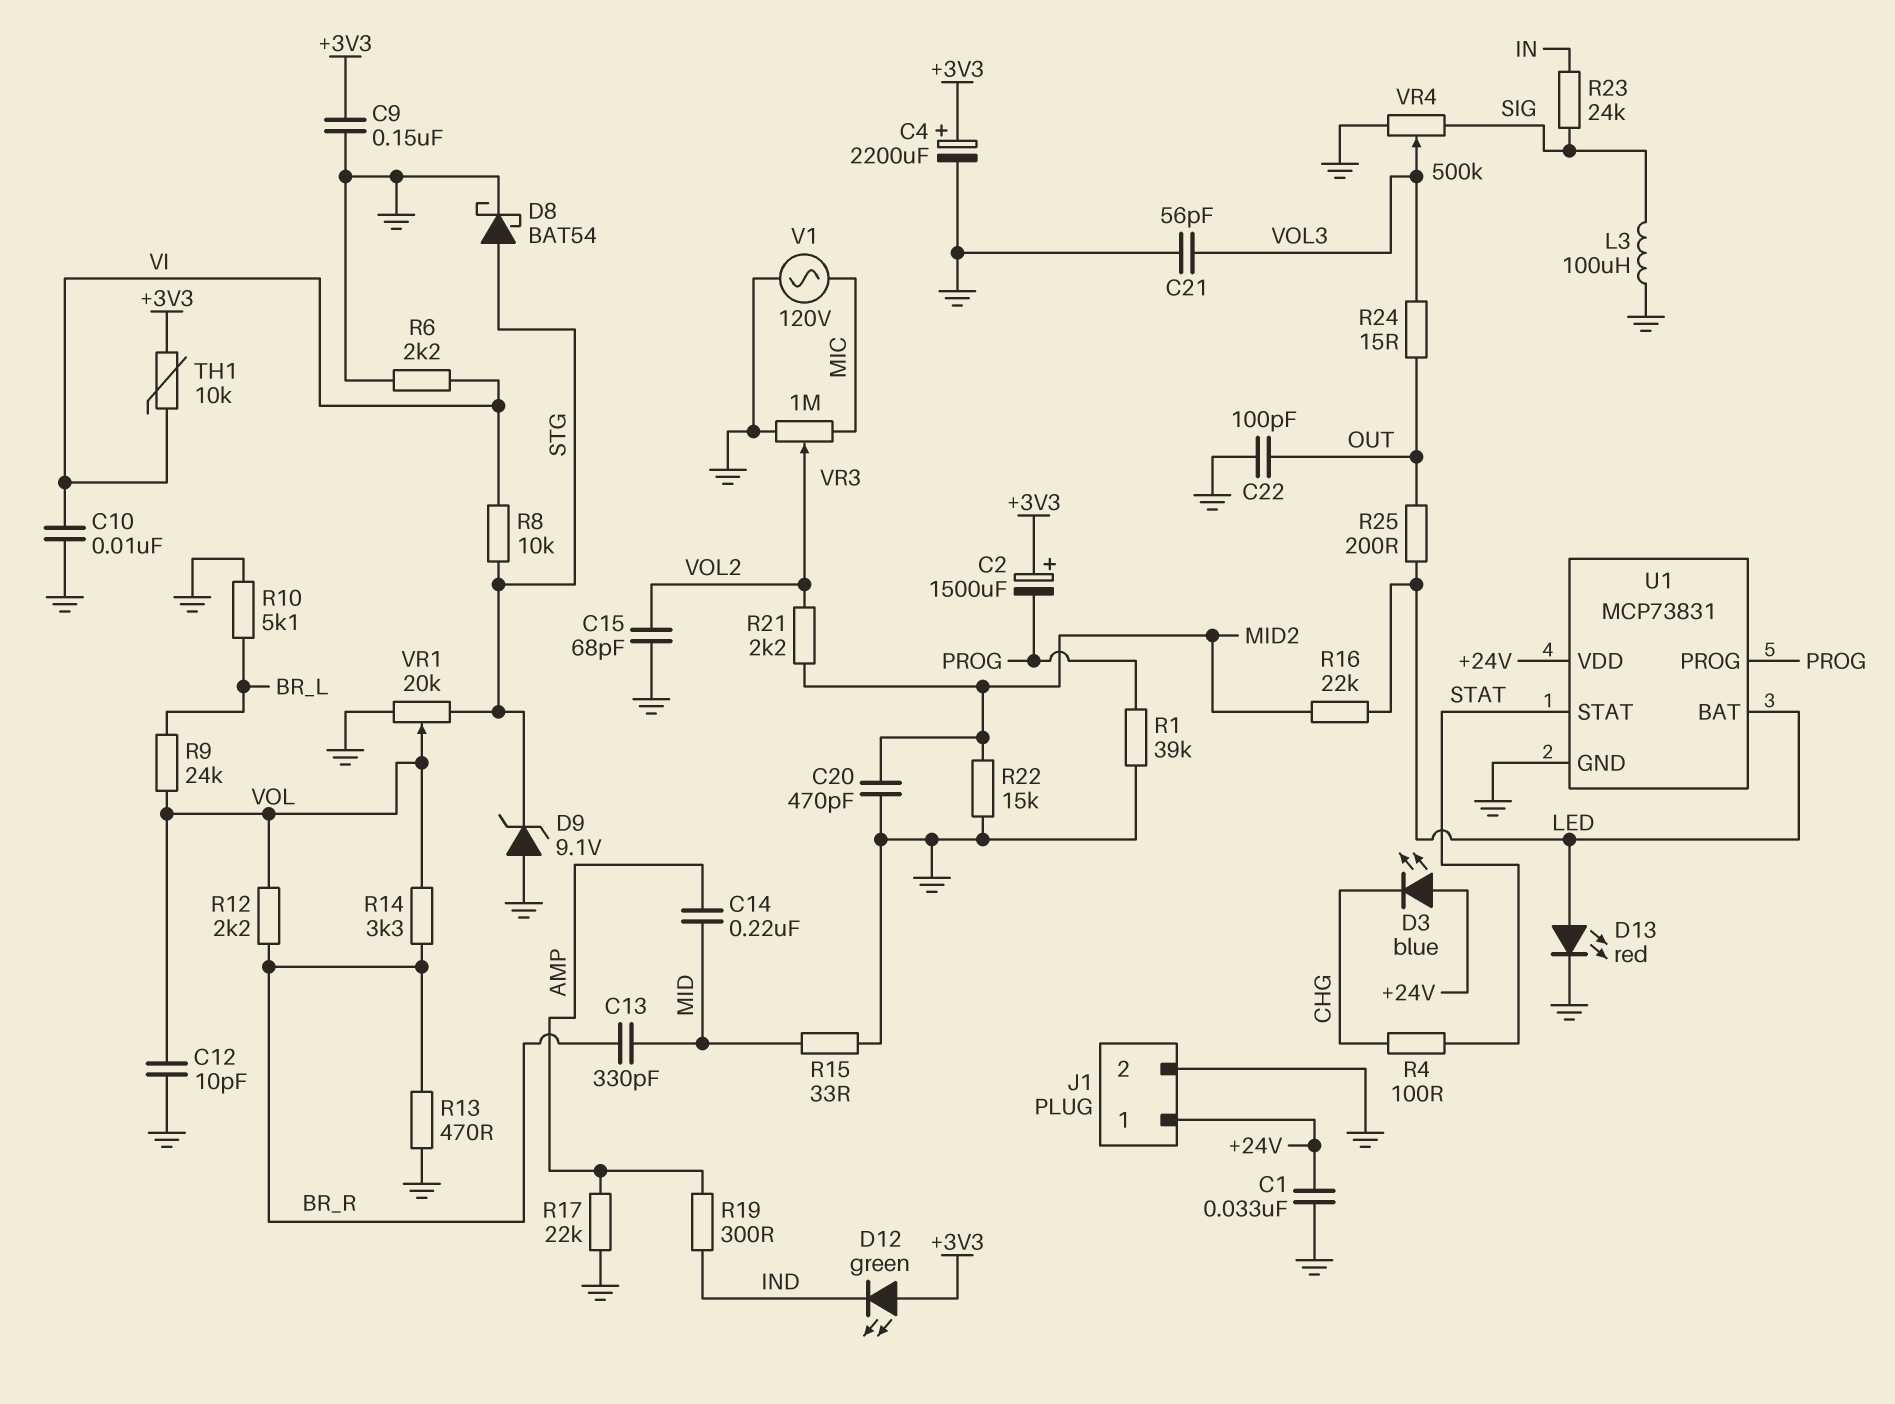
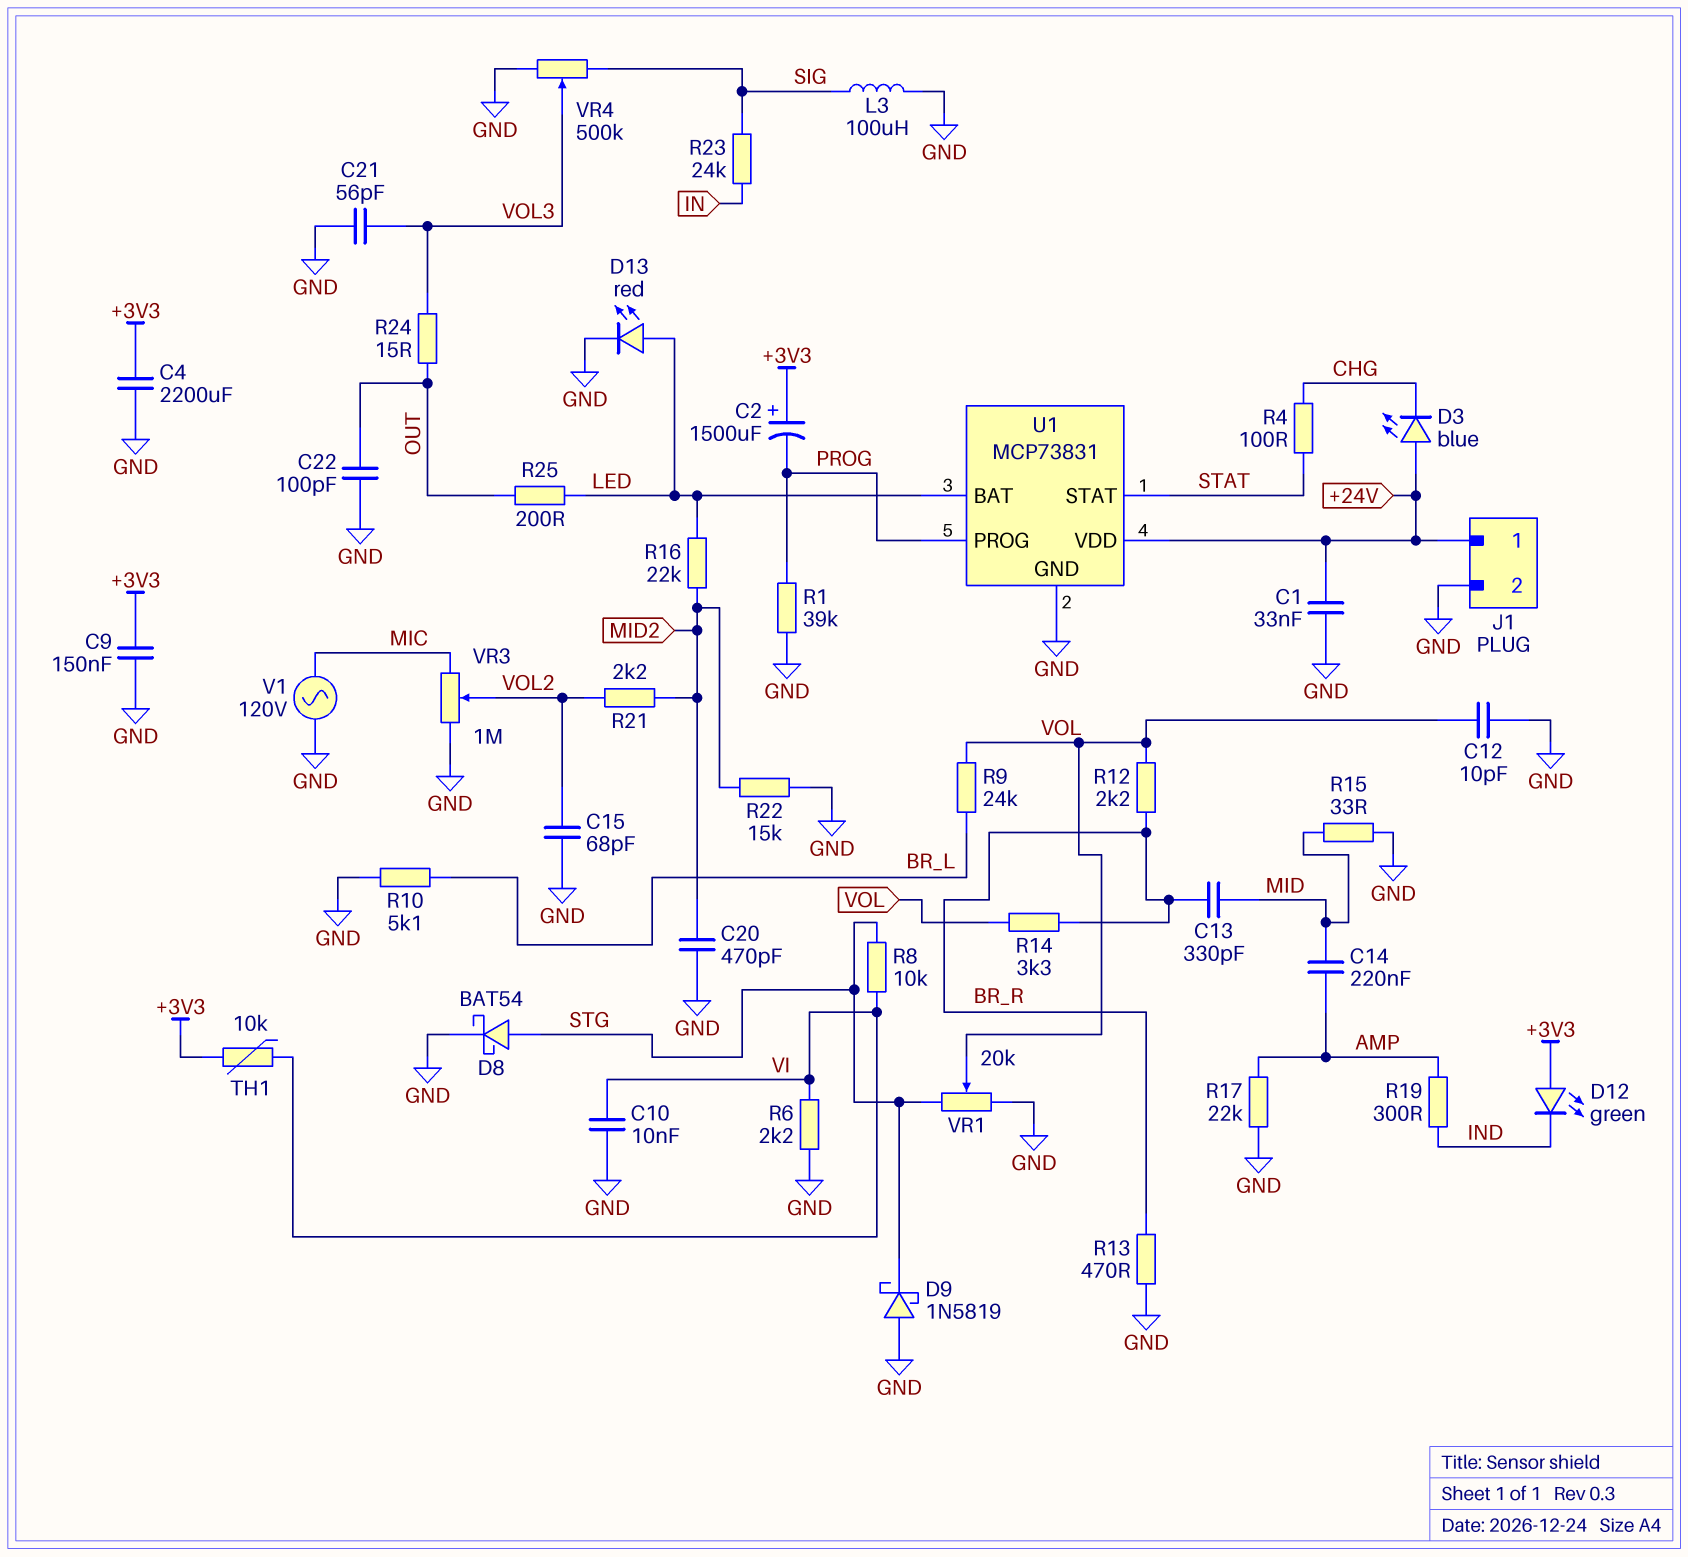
C4: 2200uF (plus +3V3, minus GND) -> 2200uF (+3V3, GND)
D9: zener 9.1V (A GND, K STG) -> schottky 1N5819 (A GND, K STG)

